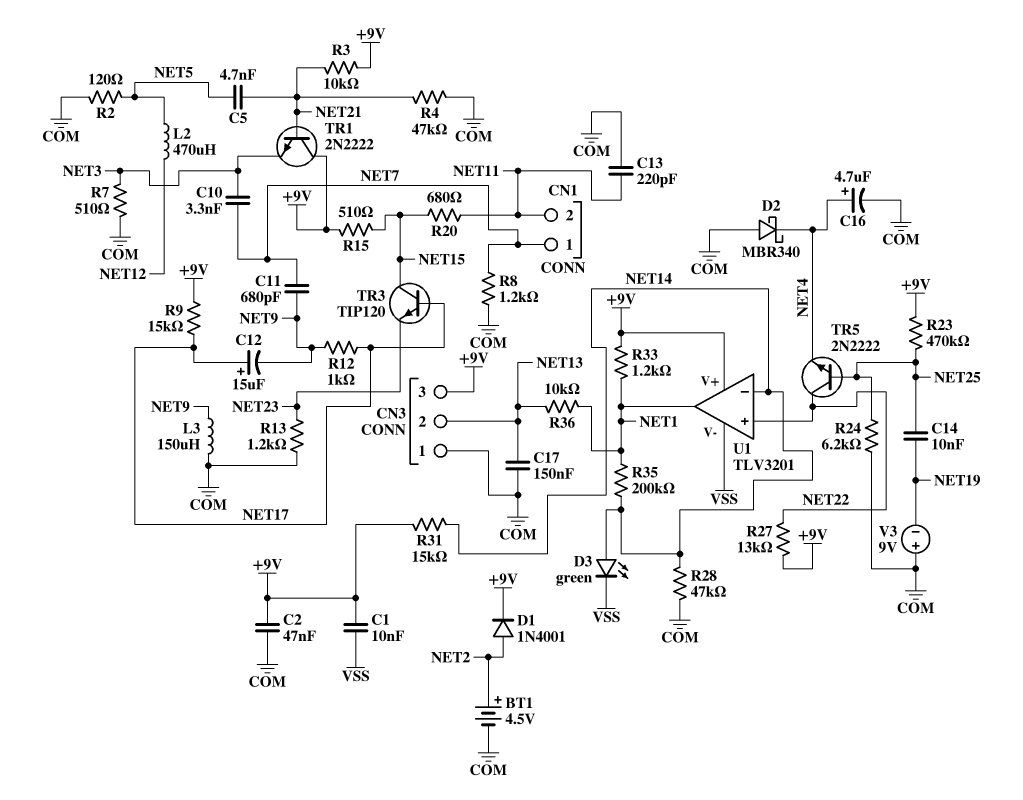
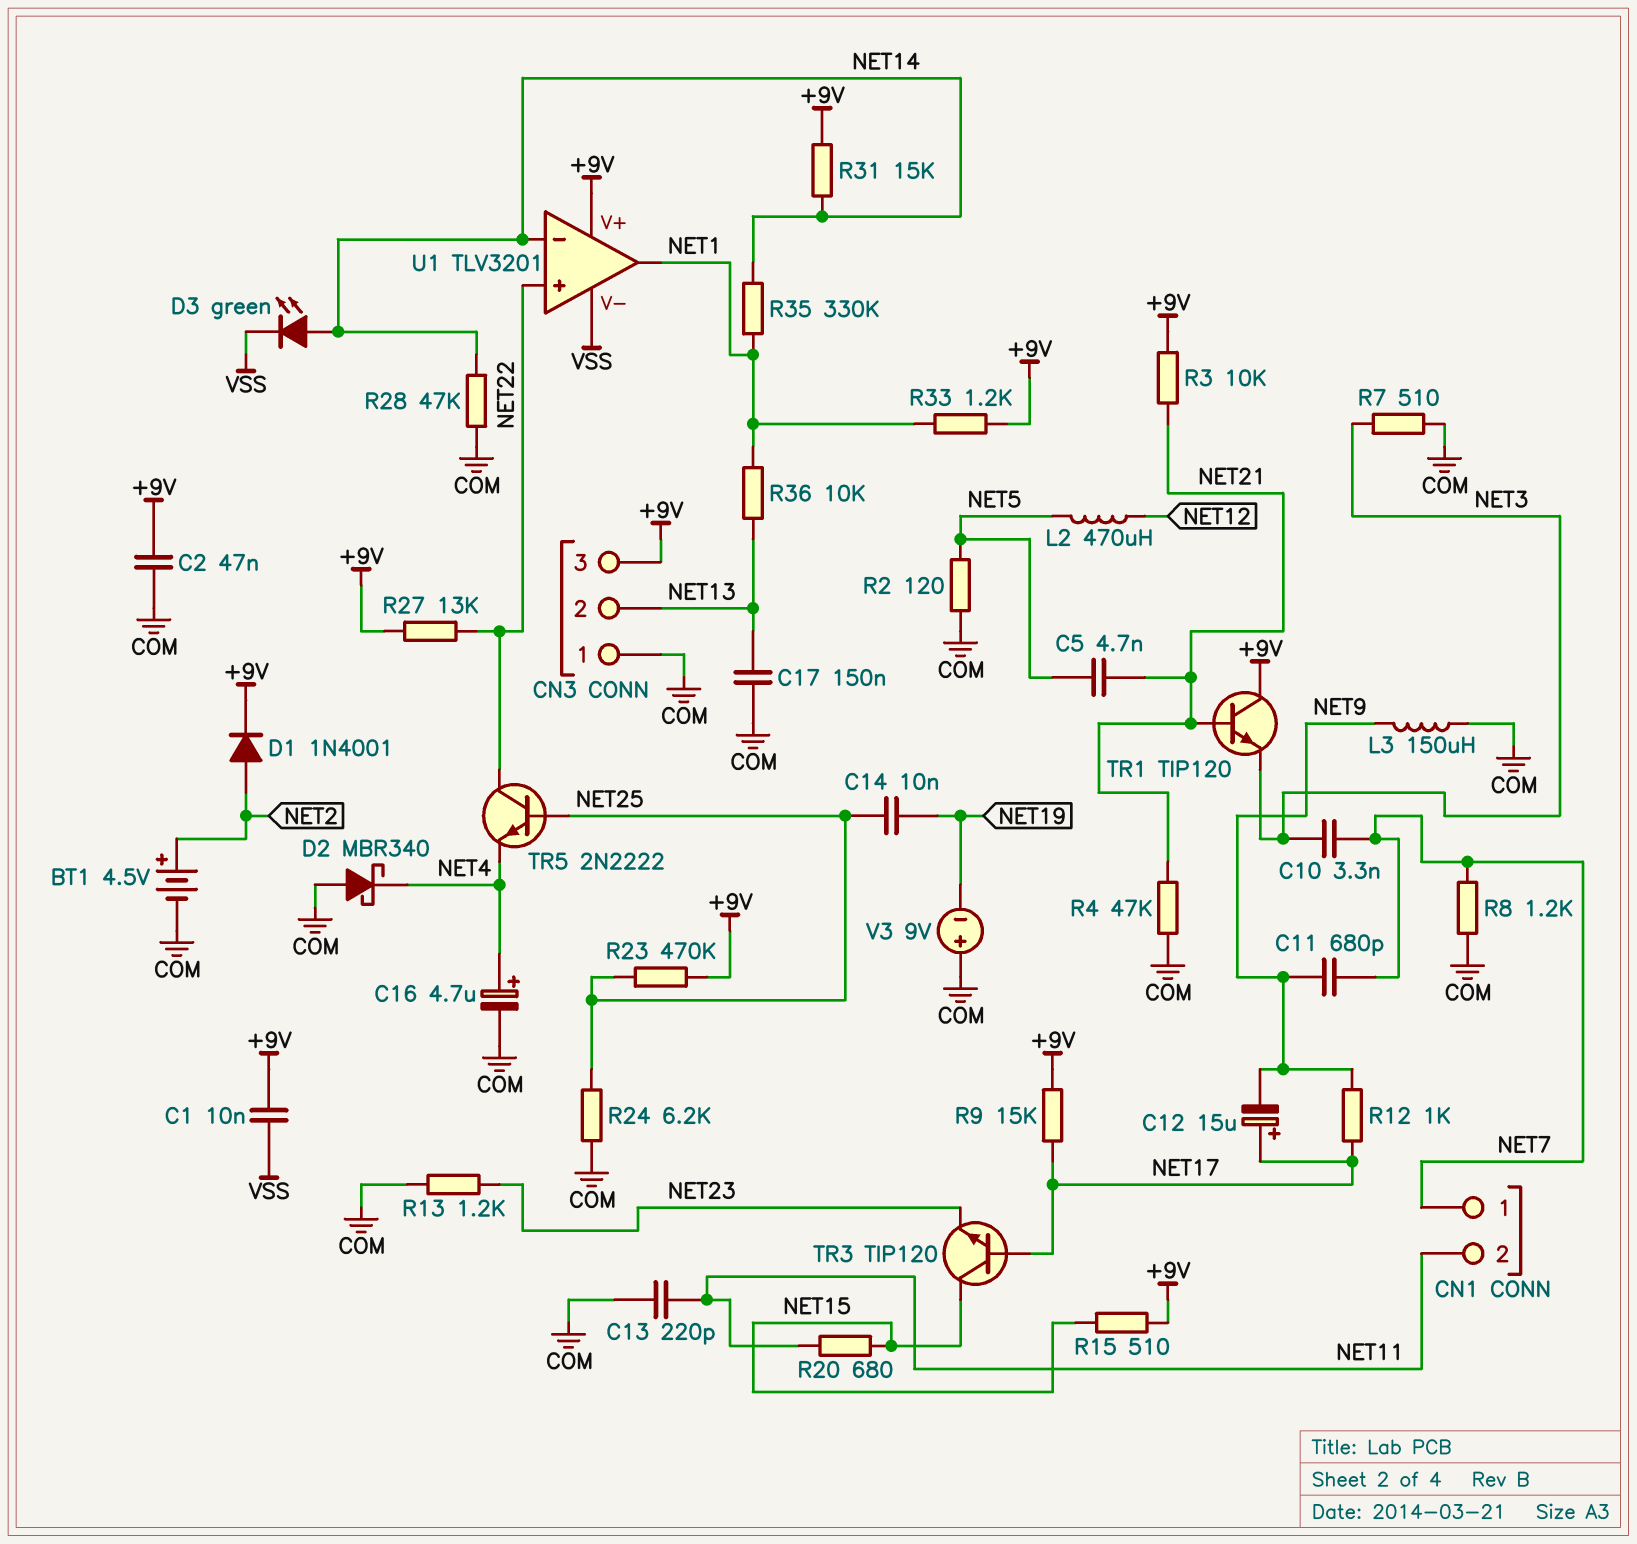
R35: 200k (NET1, NET14) -> 330k (NET1, NET14)
TR1: NPN 2N2222 (B NET21, C +9V, E NET3) -> NPN TIP120 (B NET21, C +9V, E NET3)

